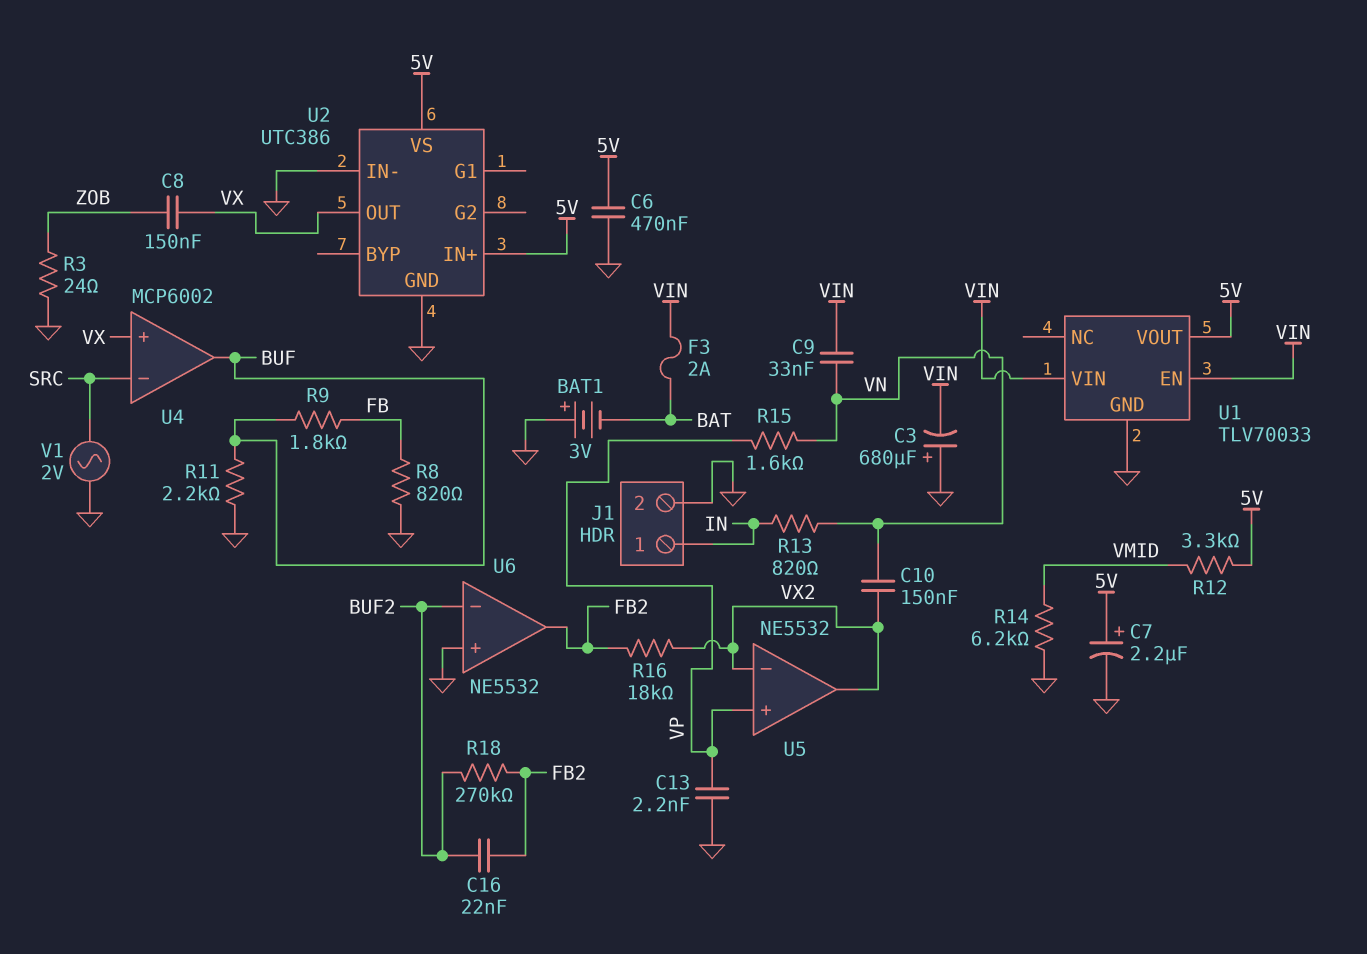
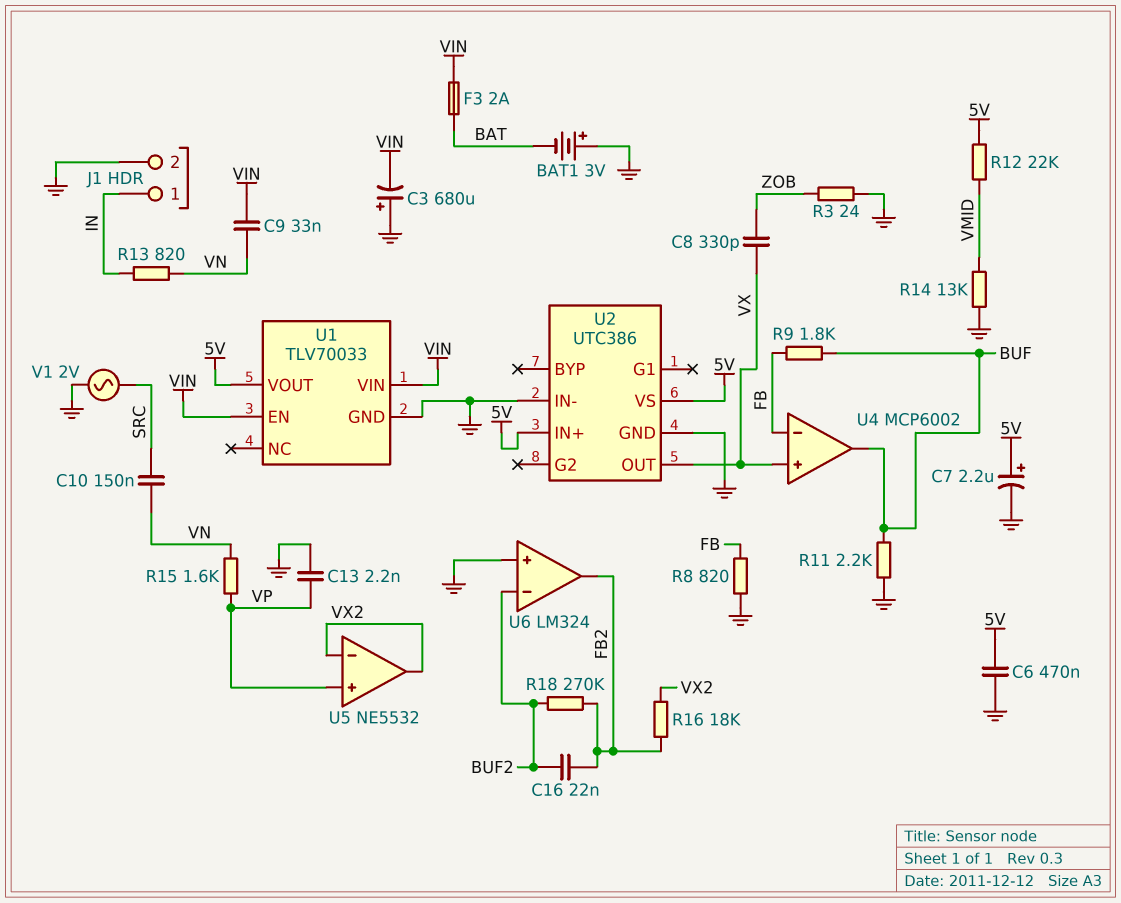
C8: 150nF (VX, ZOB) -> 330pF (VX, ZOB)
C10: 150nF (VN, VX2) -> 150nF (SRC, VN)
R12: 3.3k (5V, VMID) -> 22k (5V, VMID)
R14: 6.2k (GND, VMID) -> 13k (GND, VMID)
U4 pin in-: SRC -> FB
U6: NE5532 -> LM324

